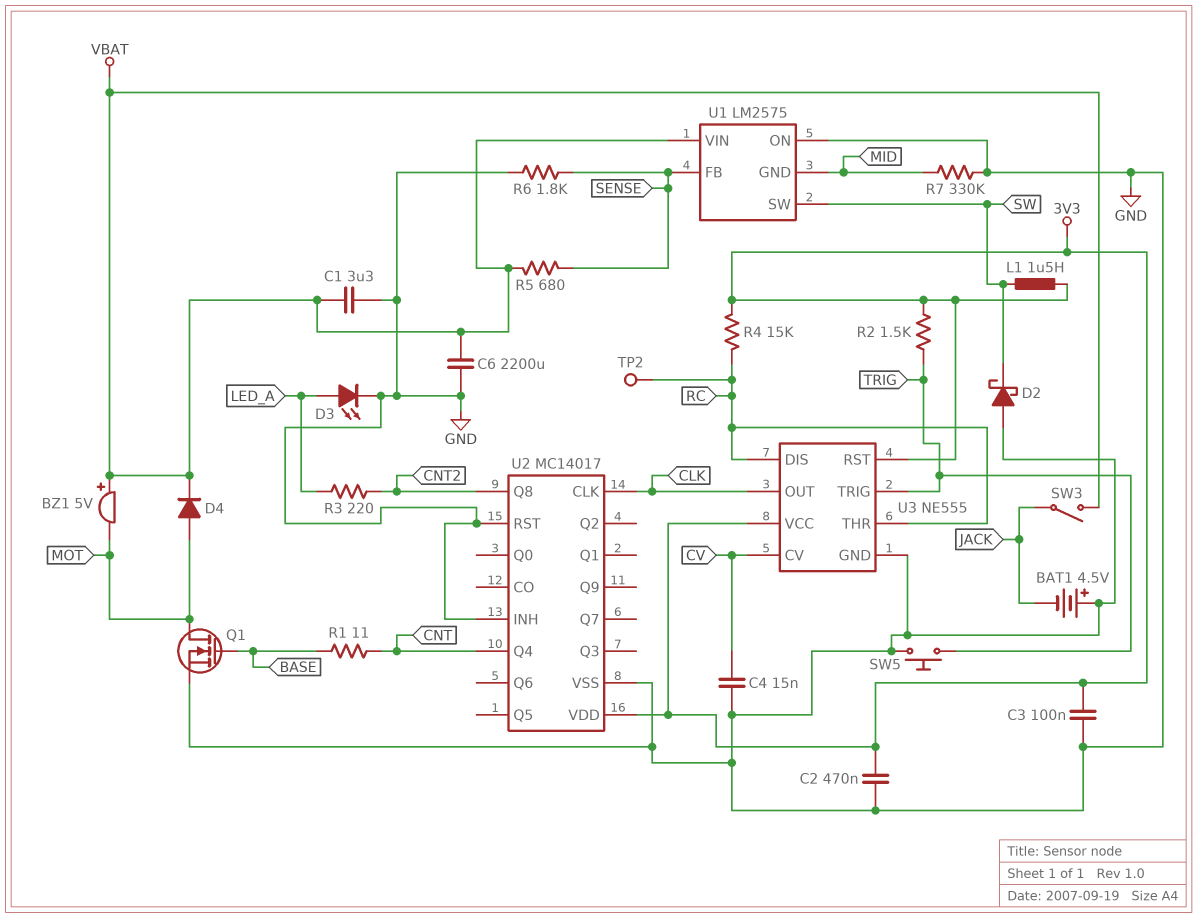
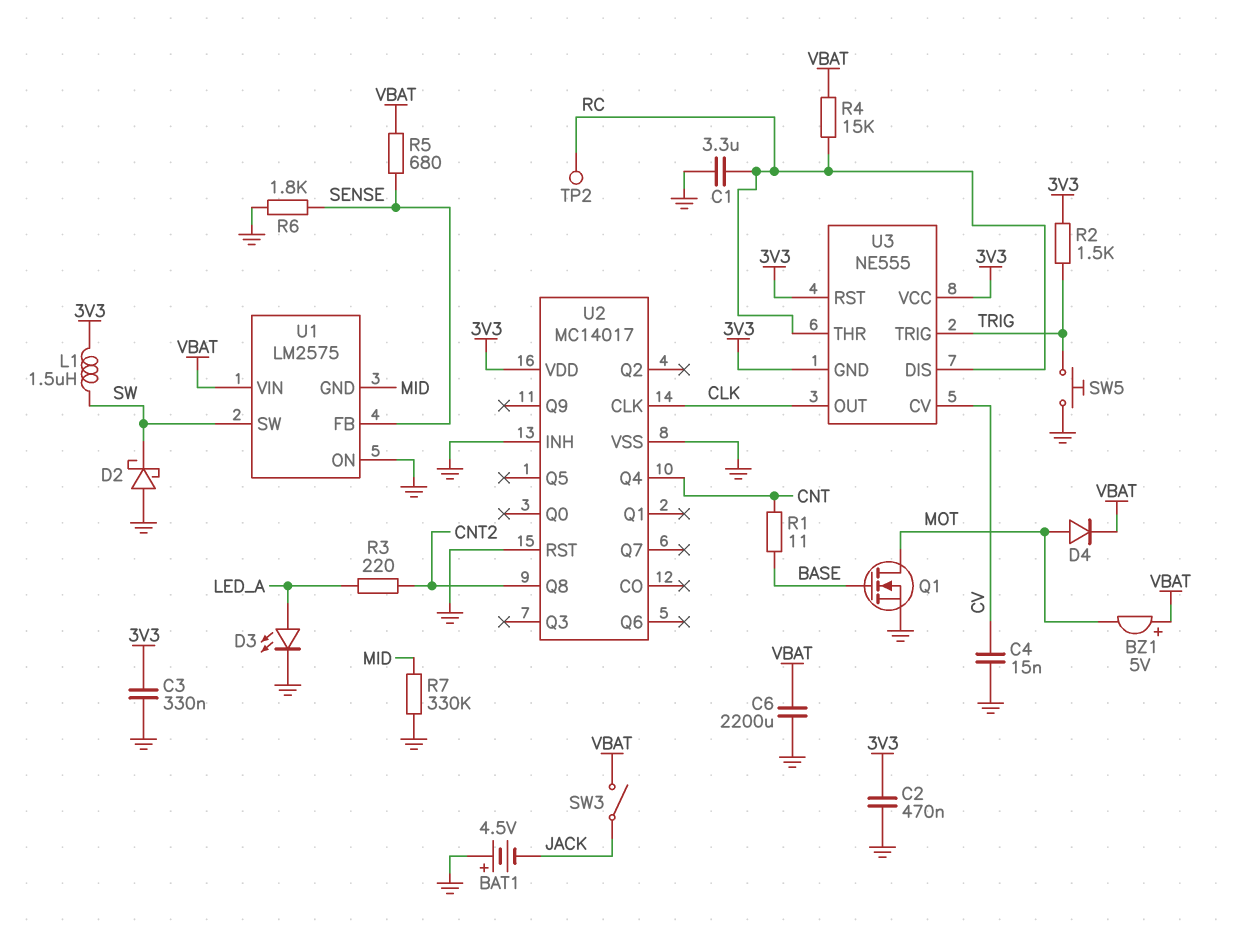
C1: 3.3uF (GND, VBAT) -> 3.3uF (GND, RC)
C3: 100nF (3V3, GND) -> 330nF (3V3, GND)
R4: 15k (3V3, RC) -> 15k (RC, VBAT)
U3 pin GND: GND -> 3V3

